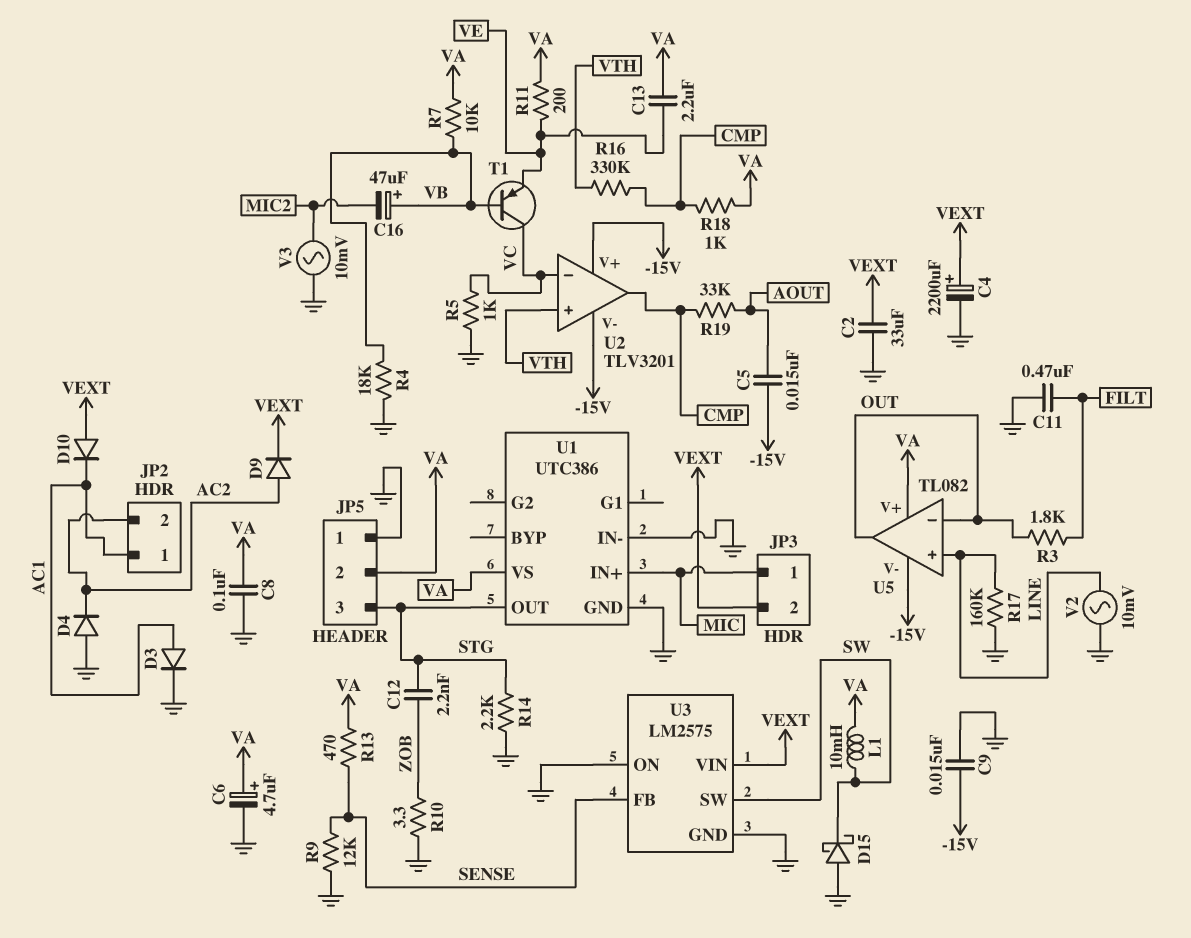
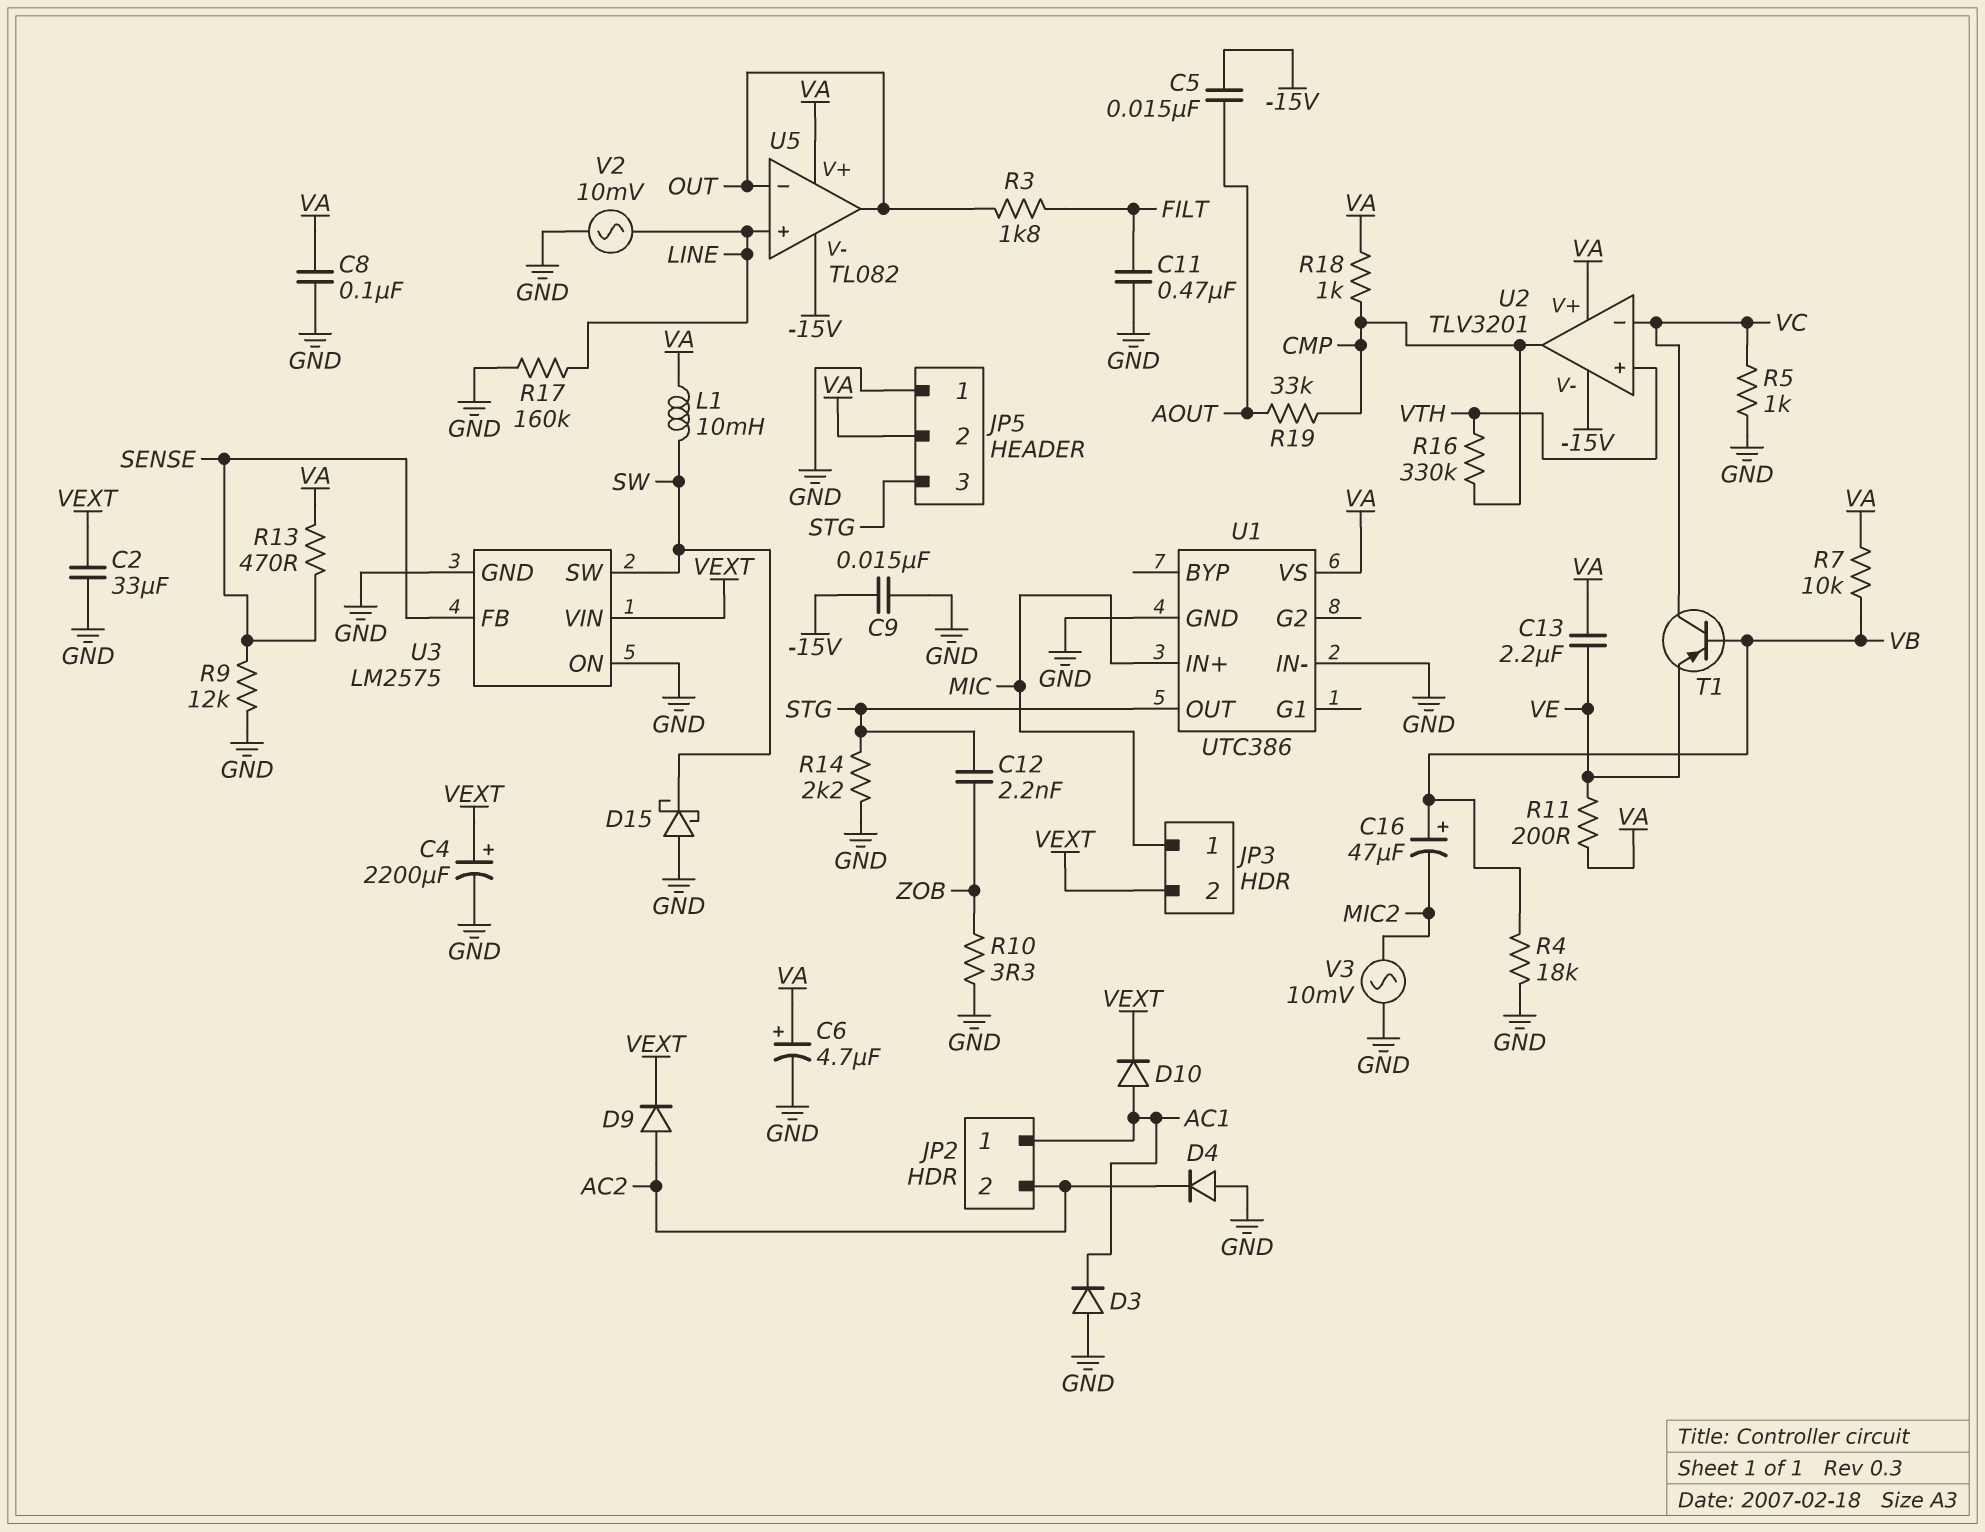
D3: diode (A AC1, K GND) -> diode (A GND, K AC1)
D10: diode (A VEXT, K AC1) -> diode (A AC1, K VEXT)
U2 pin V+: -15V -> VA

